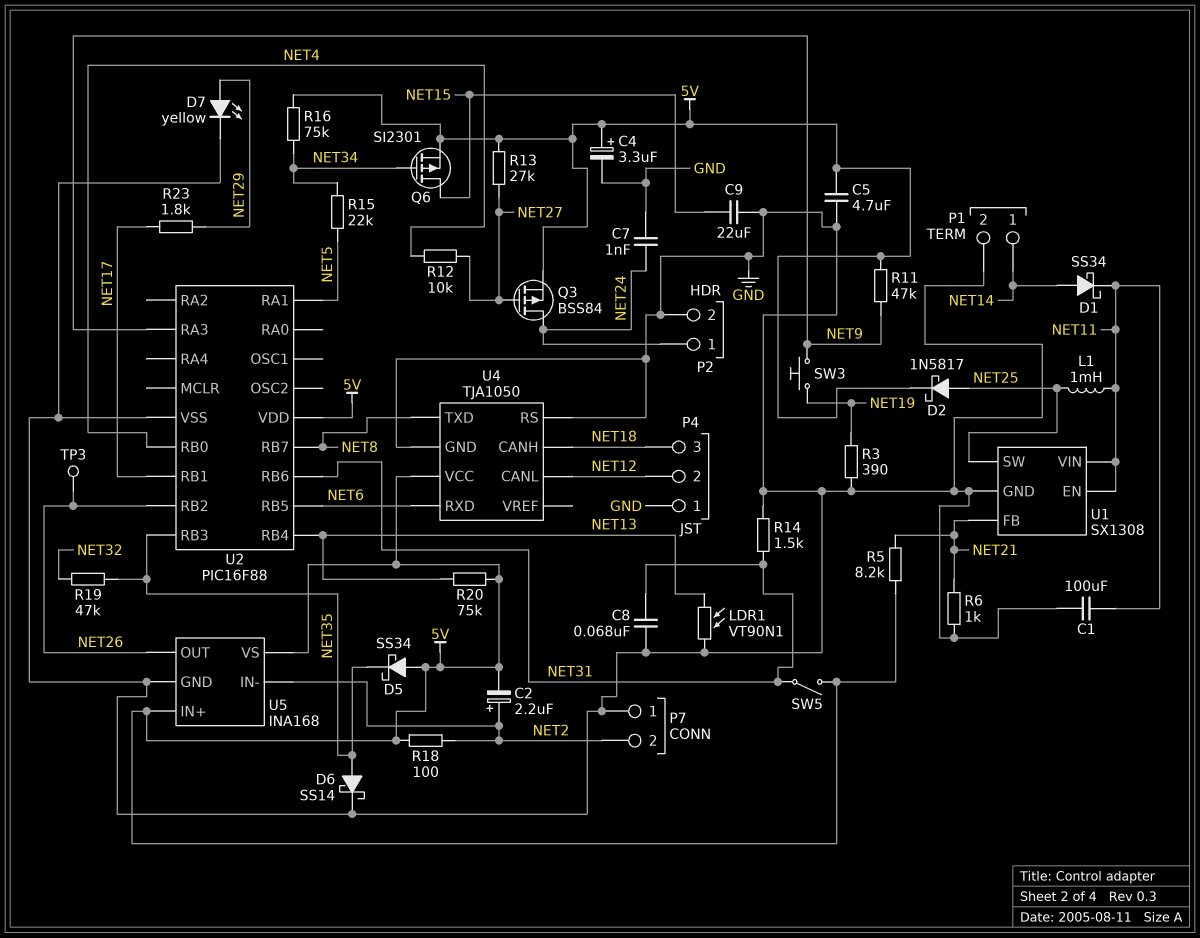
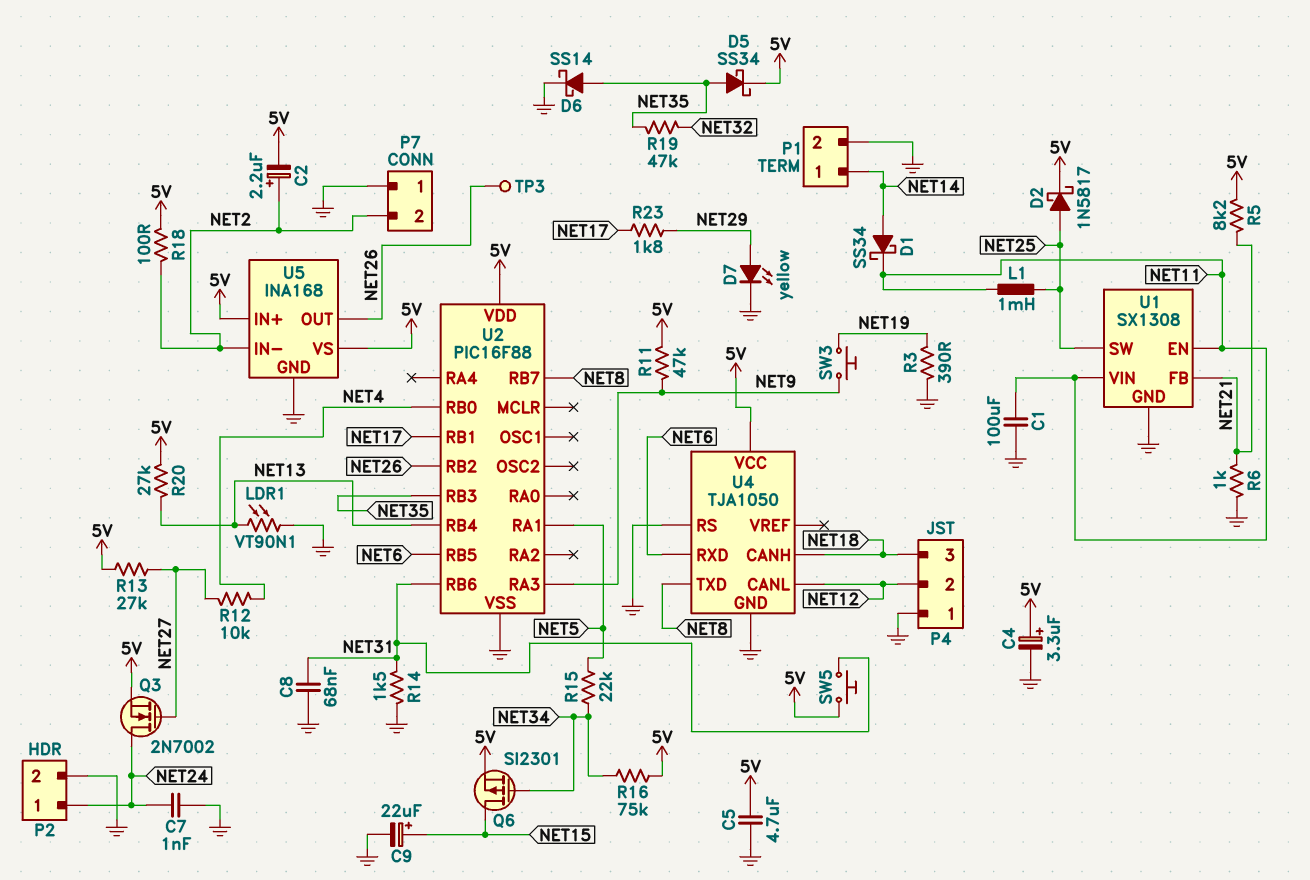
C9: 22uF (GND, NET15) -> 22uF (plus NET15, minus GND)
D5: schottky SS34 (A 5V, K NET35) -> schottky SS34 (A NET35, K 5V)
Q3: PMOS BSS84 (G NET27, D NET24, S 5V) -> NMOS 2N7002 (G NET27, D NET24, S 5V)
R20: 75k (5V, NET13) -> 27k (5V, NET13)
SW5: switch (5V, NET31) -> button (5V, NET31)

